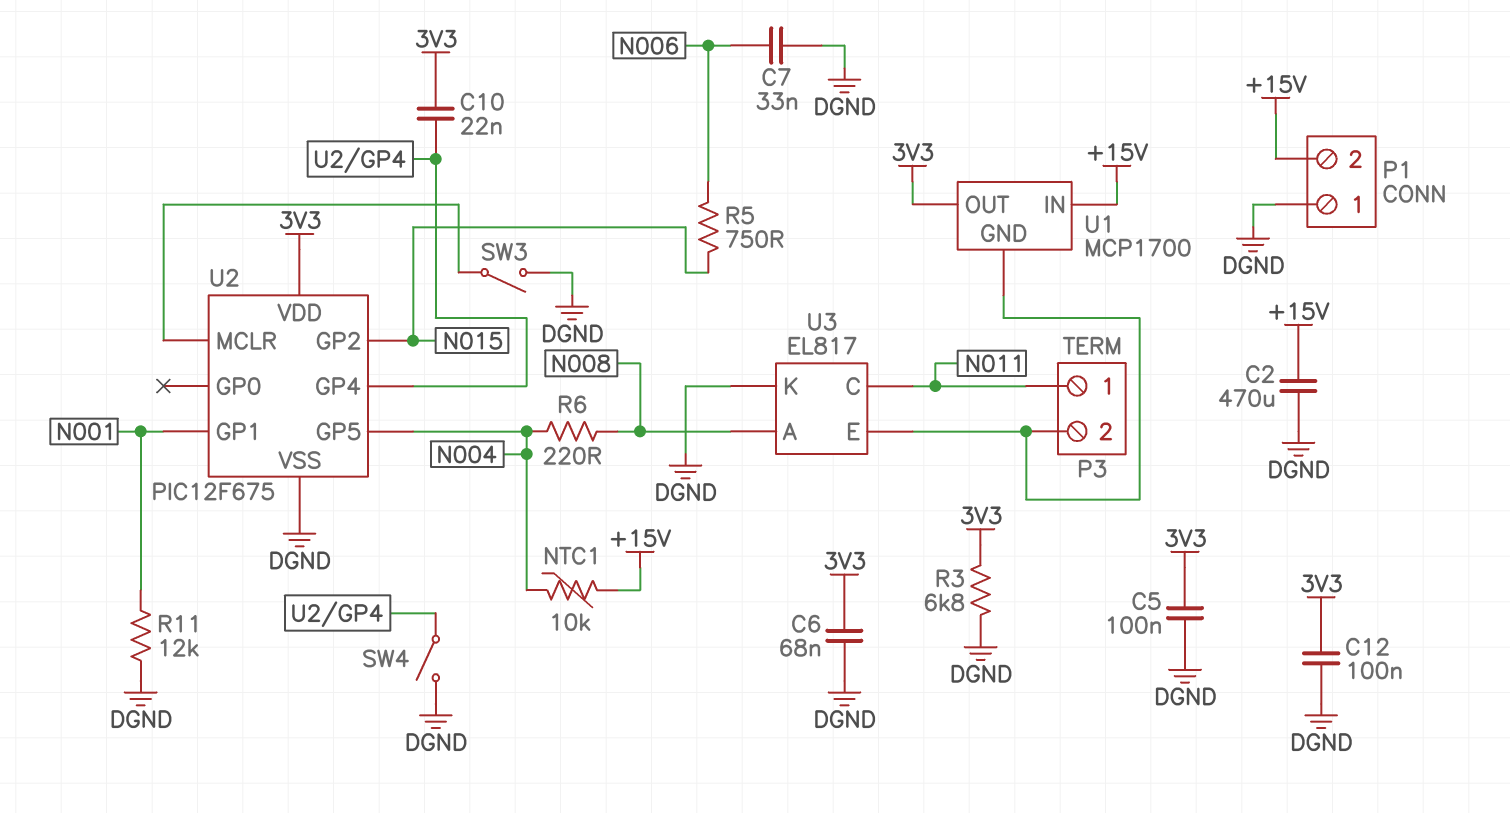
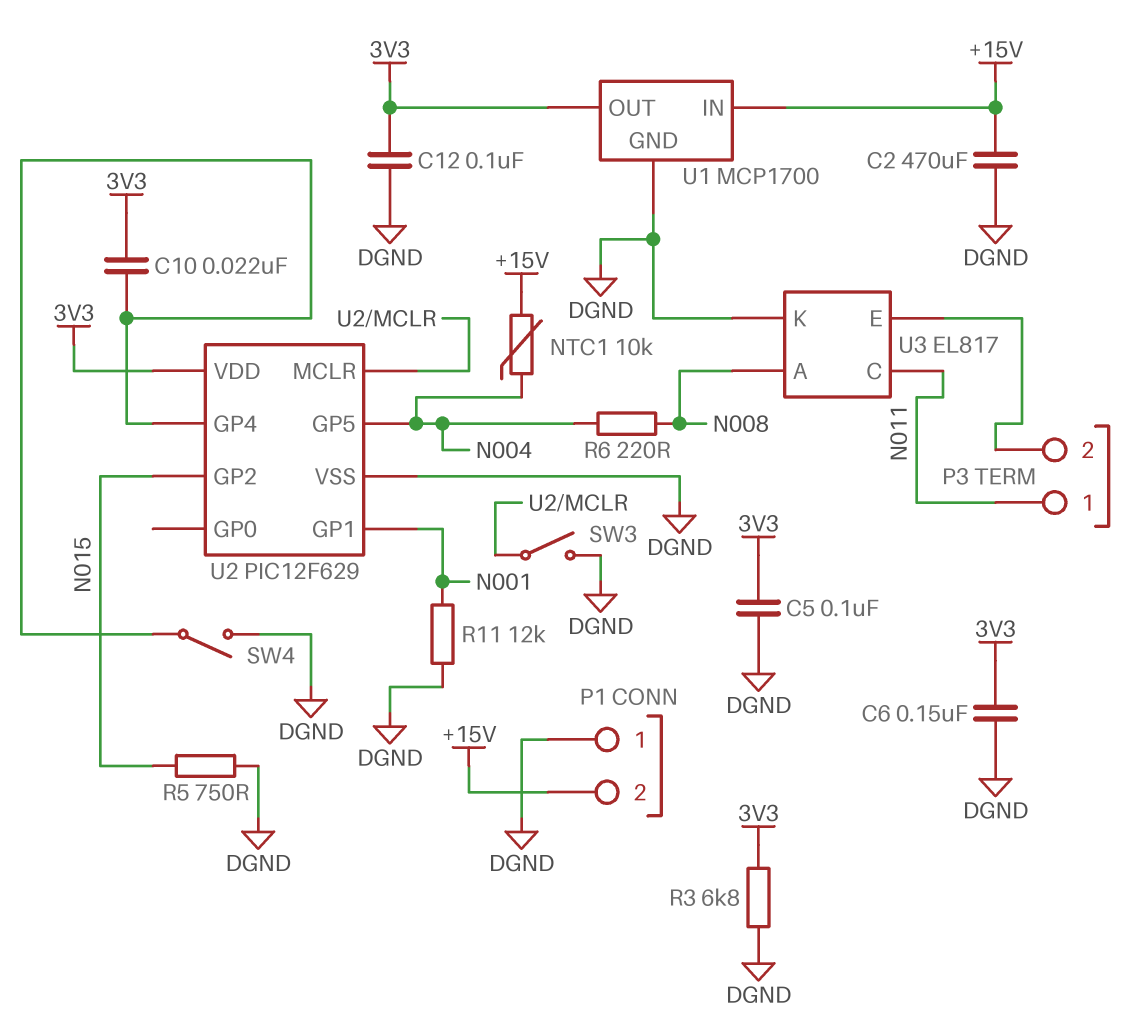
C6: 68nF (3V3, DGND) -> 150nF (3V3, DGND)
C7: 33nF (DGND, N006) -> none
R5: 750 (N006, N015) -> 750 (DGND, N015)
U1 pin GND: P3/2 -> DGND
U2: PIC12F675 -> PIC12F629

